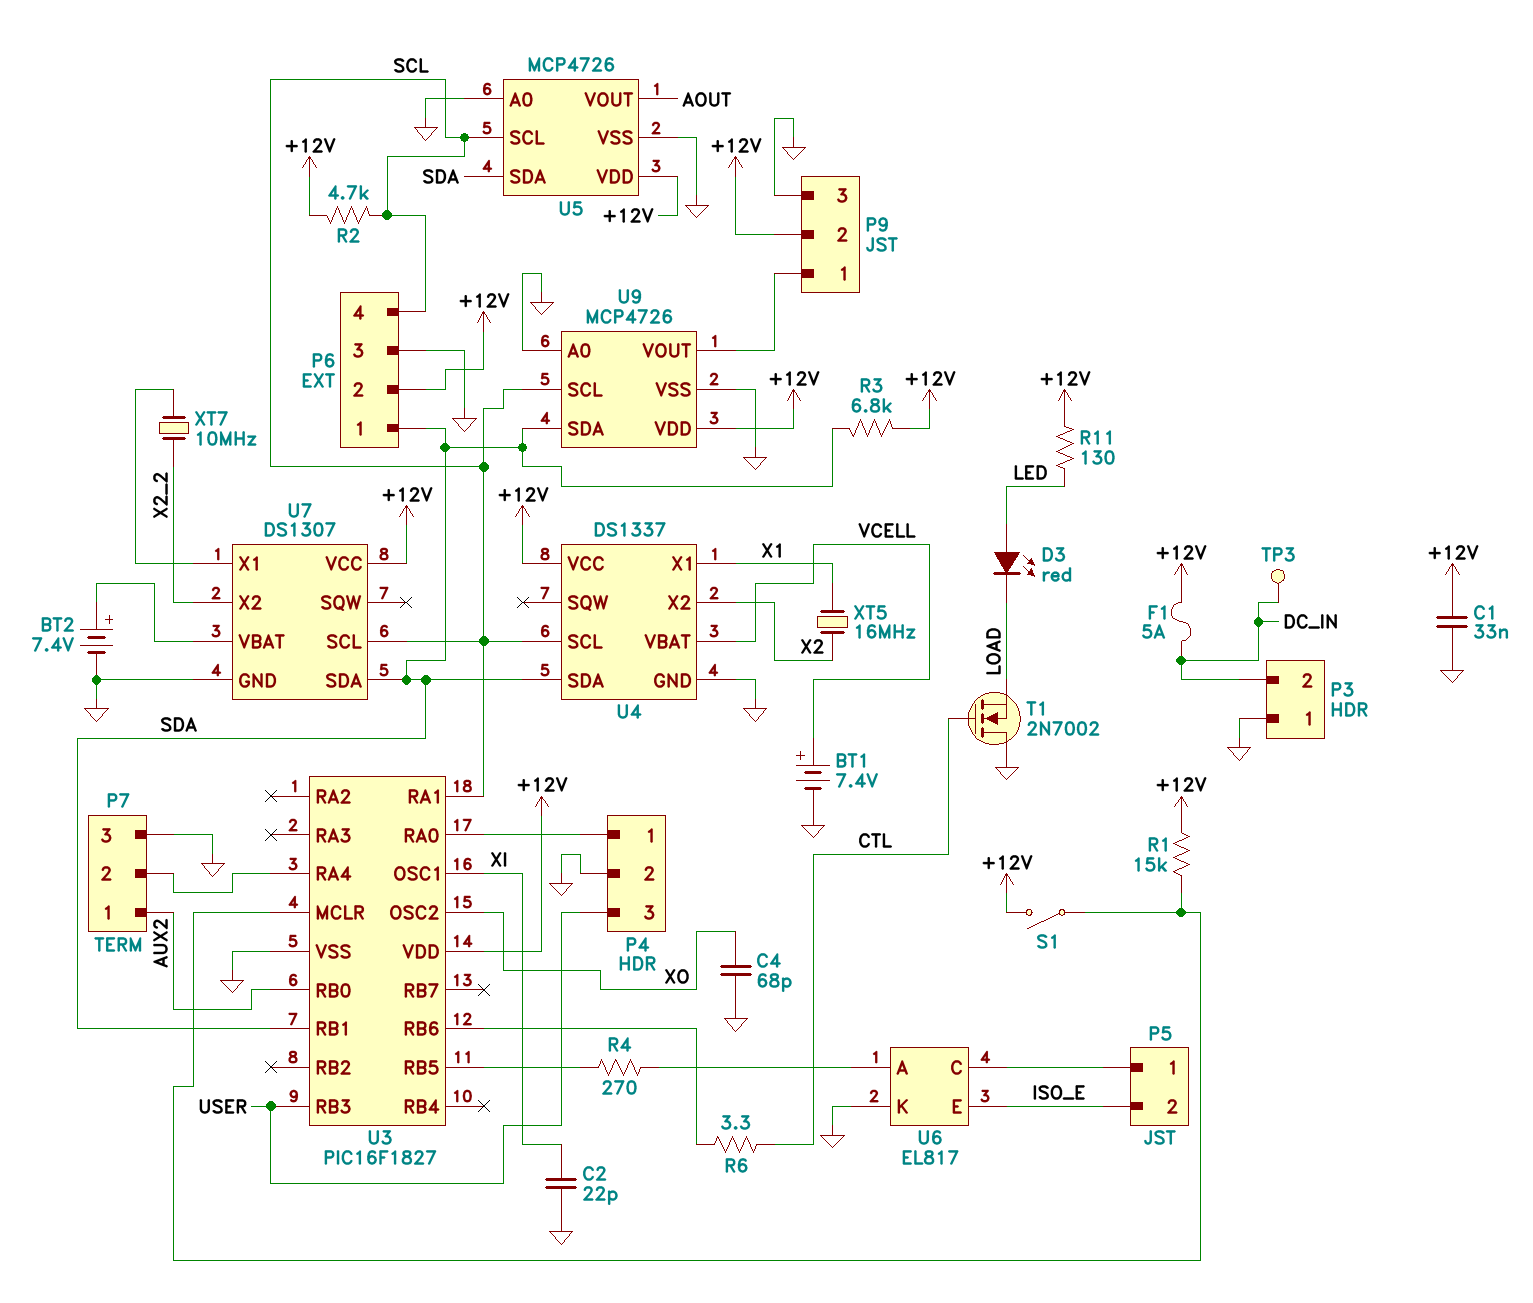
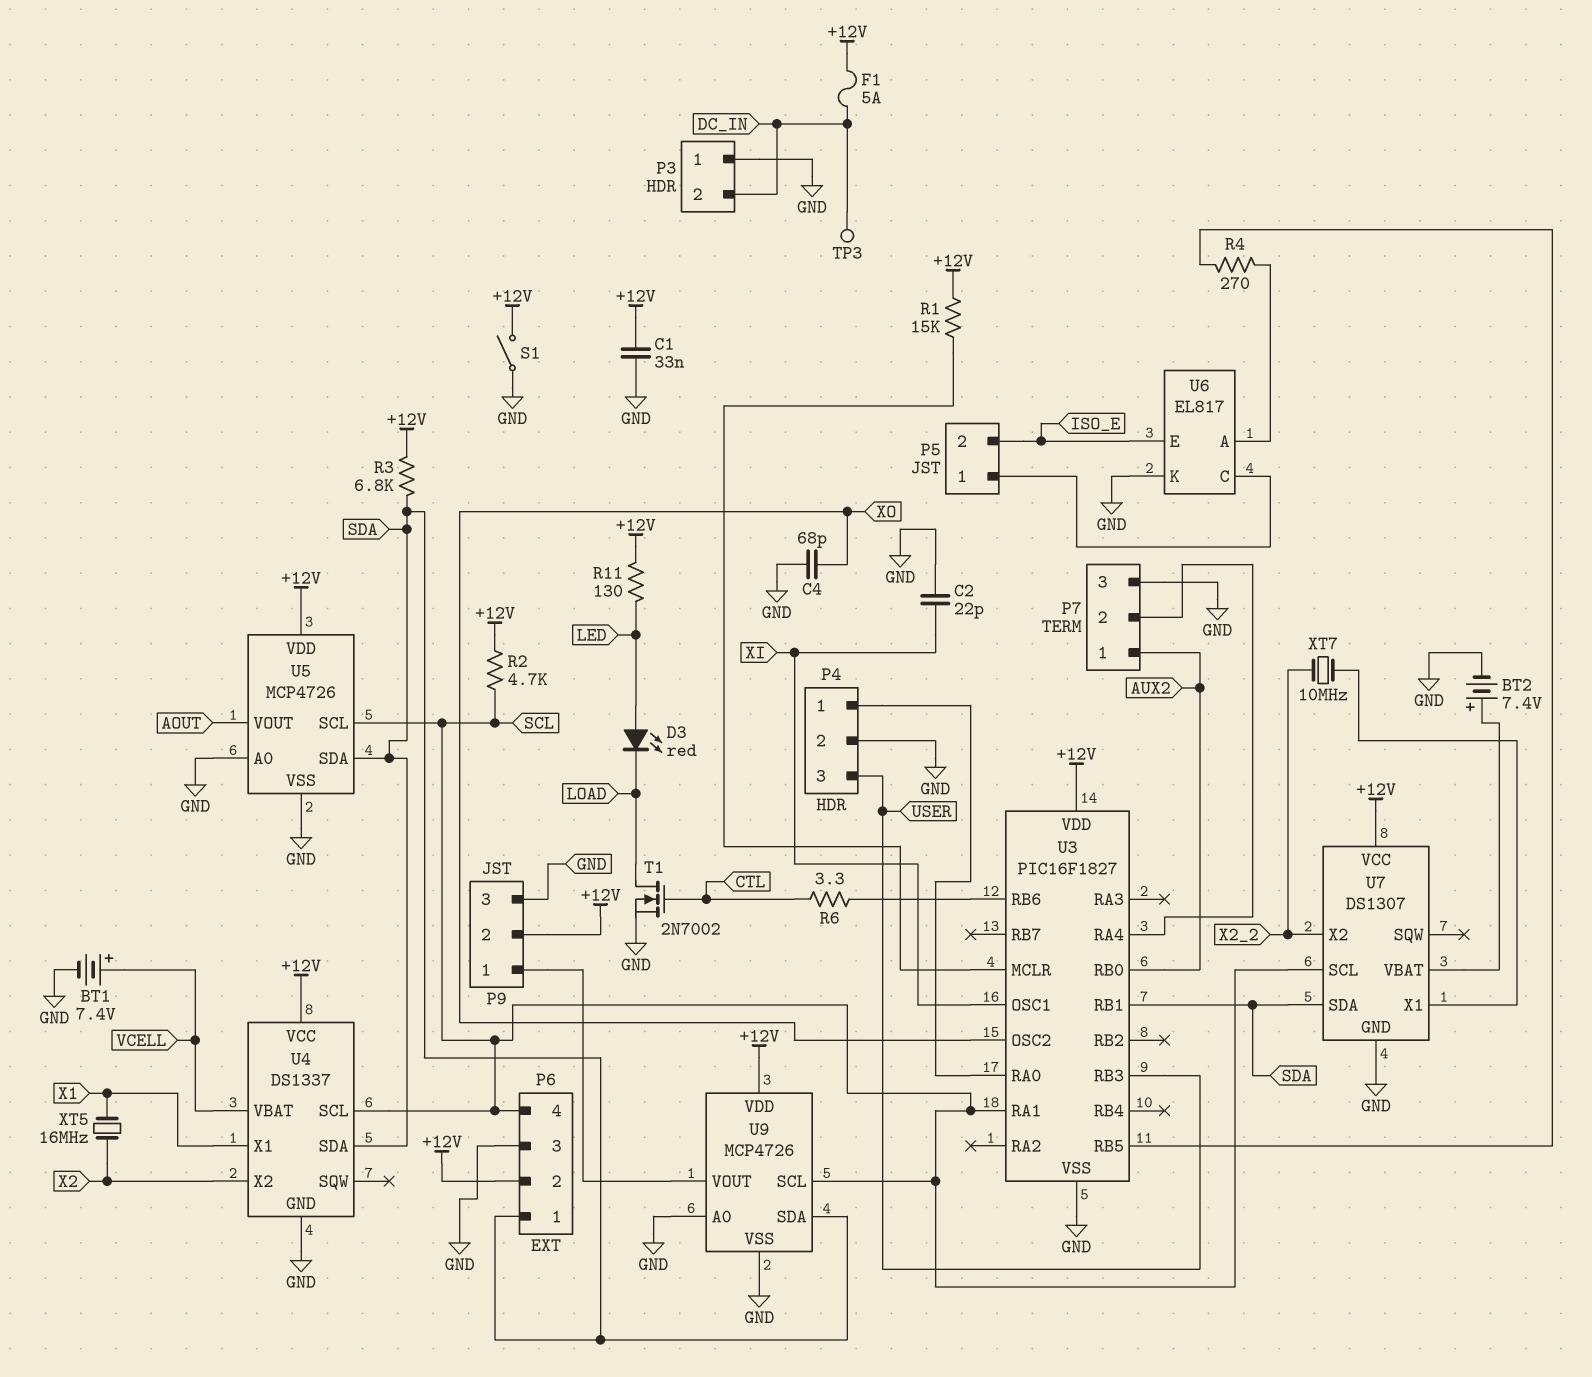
S1: switch (+12V, U3/MCLR) -> switch (+12V, GND)
T1: NMOS 2N7002 (G CTL, D GND, S LOAD) -> NMOS 2N7002 (G CTL, D LOAD, S GND)

